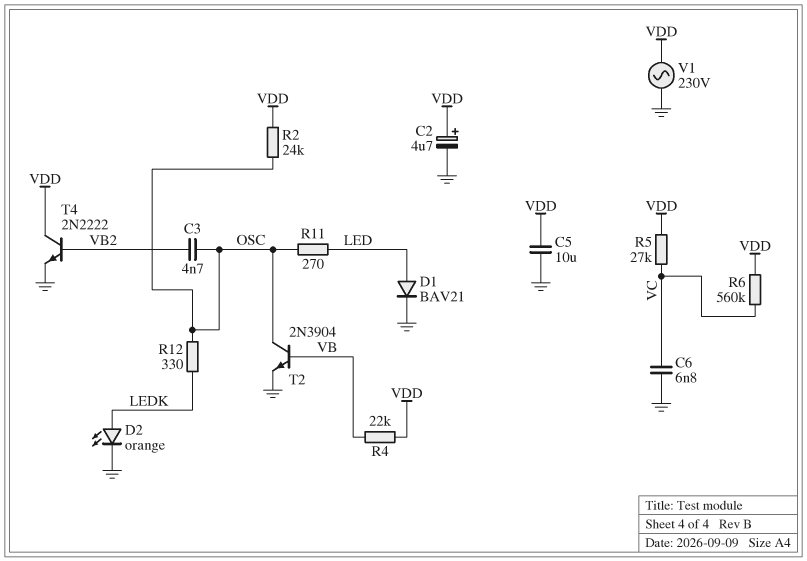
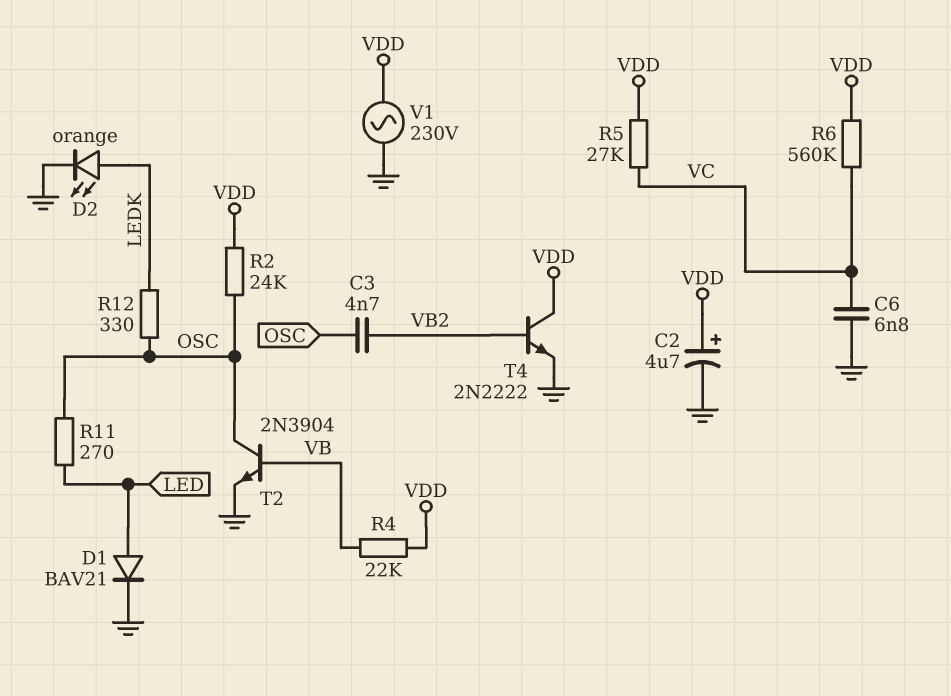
C5: 10uF (GND, VDD) -> none

